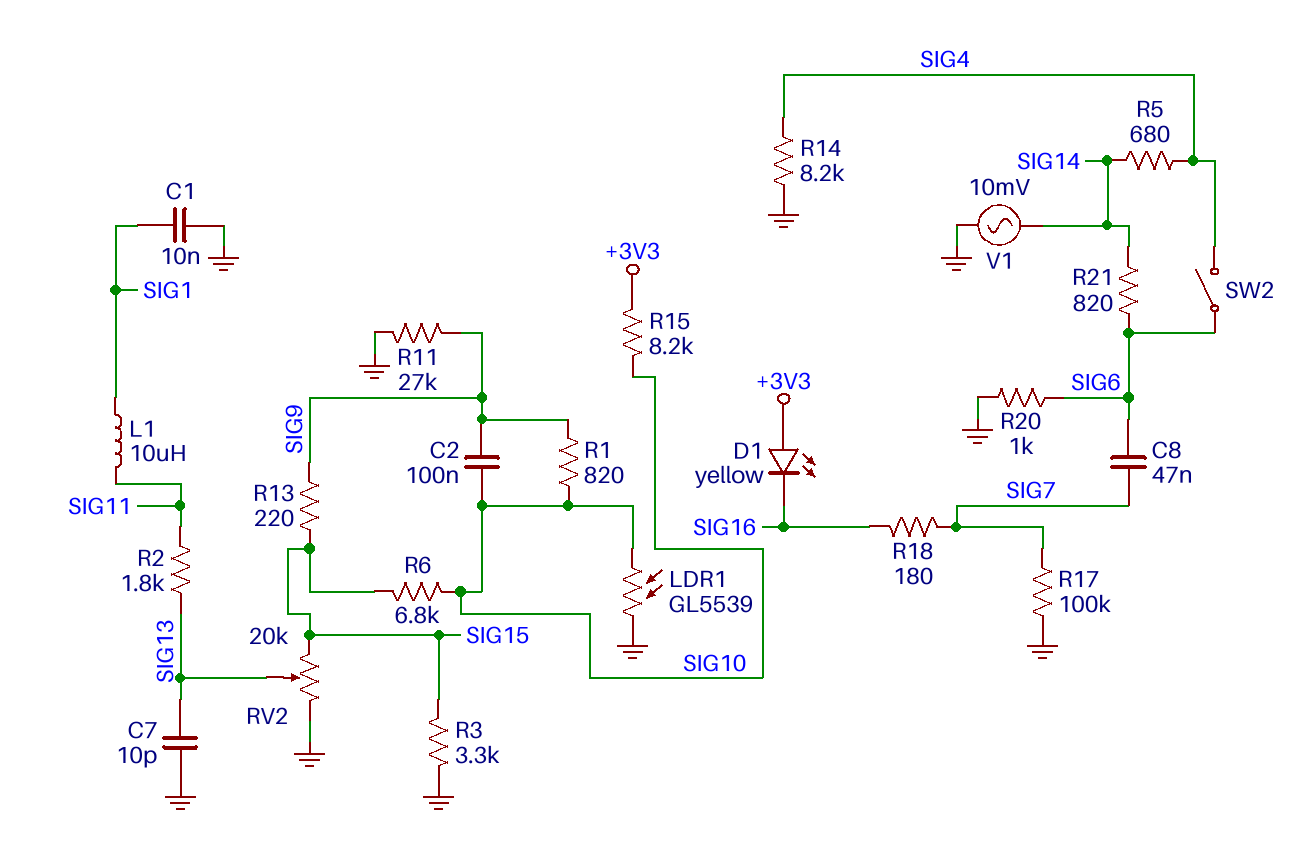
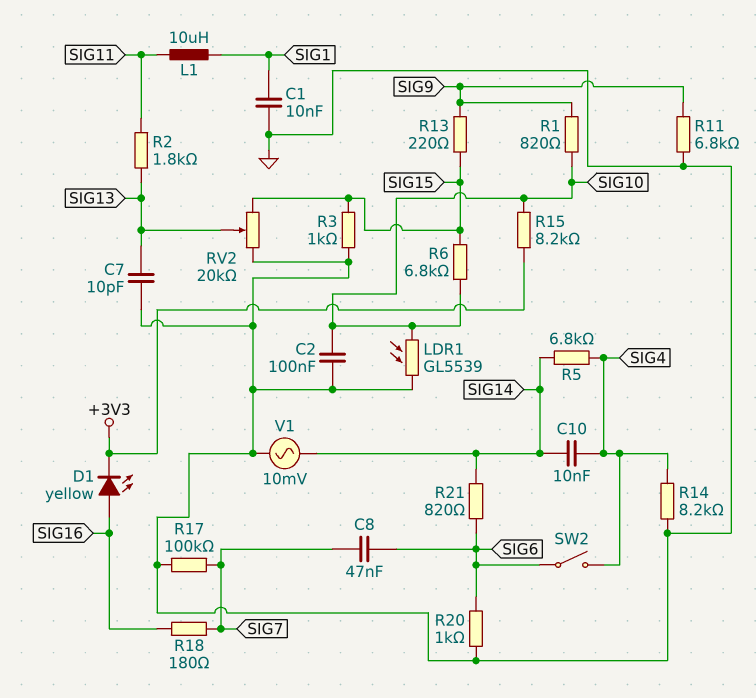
C2: 100nF (SIG9, SIG10) -> 100nF (GND, SIG10)
C10: none -> 10nF (SIG4, SIG14)
D1: LED yellow (A +3V3, K SIG16) -> LED yellow (A SIG16, K +3V3)
R3: 3.3k (GND, SIG15) -> 1k (GND, SIG15)
R5: 680 (SIG4, SIG14) -> 6.8k (SIG4, SIG14)
R11: 27k (GND, SIG9) -> 6.8k (GND, SIG9)

